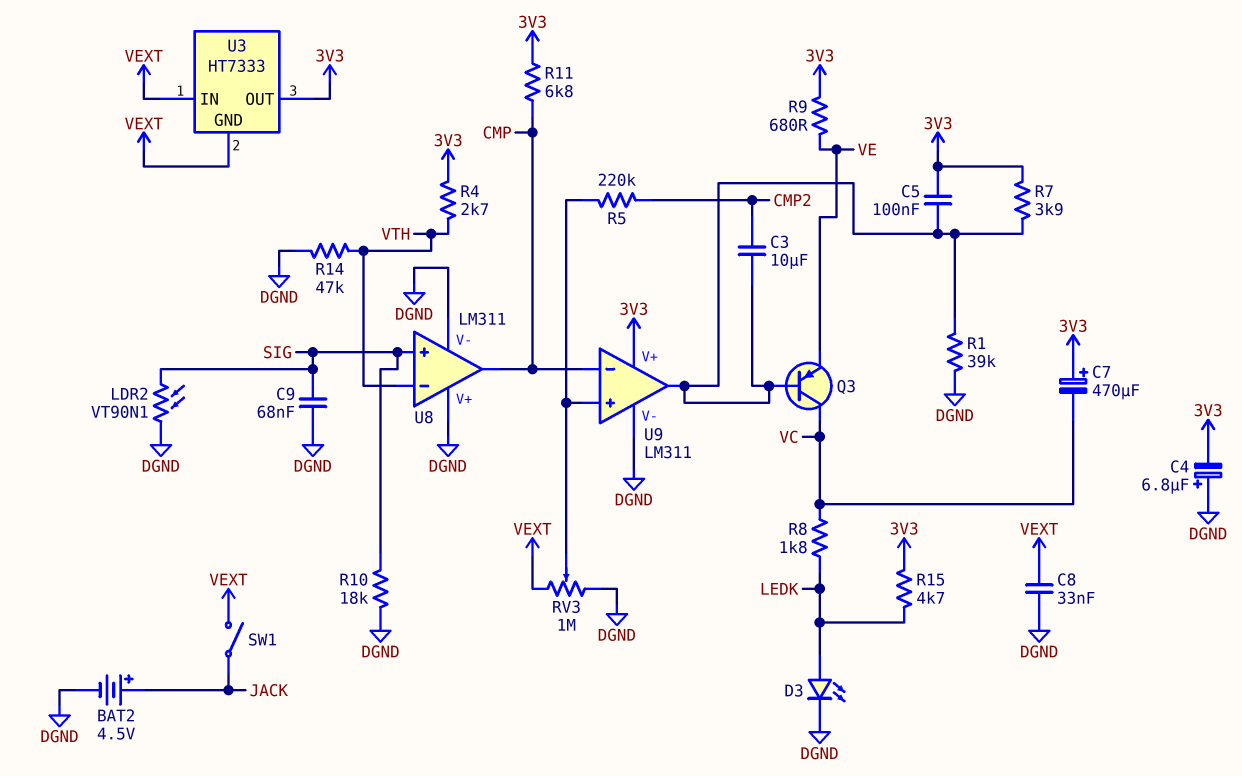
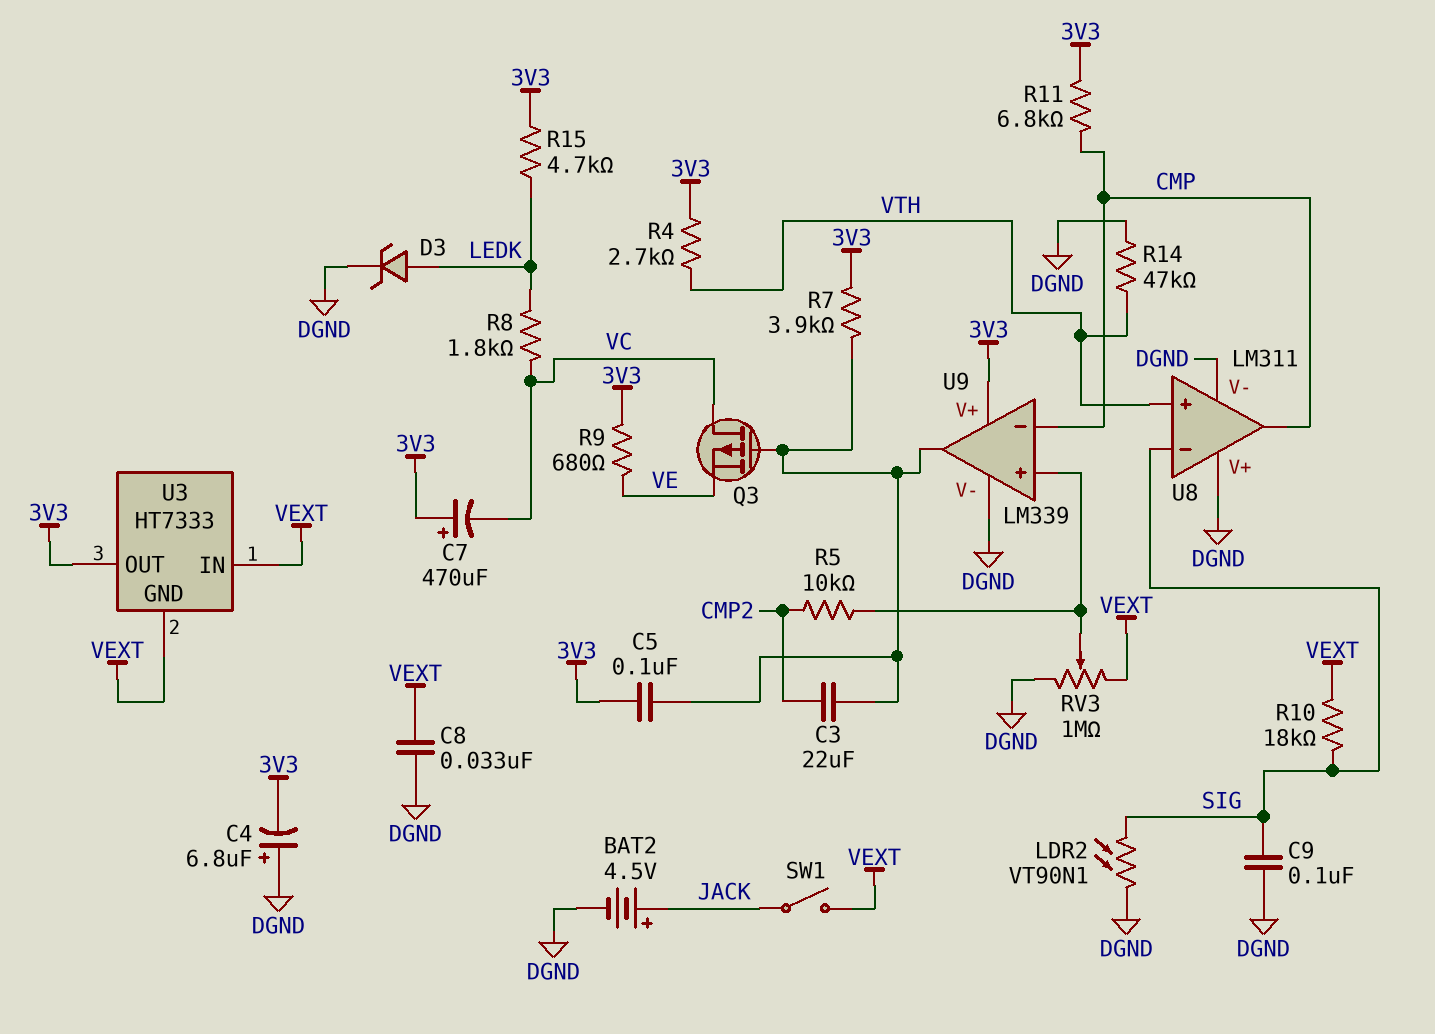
C3: 10uF (CMP2, U9/out) -> 22uF (CMP2, U9/out)
C9: 68nF (DGND, SIG) -> 100nF (DGND, SIG)
D3: LED (A LEDK, K DGND) -> zener (A LEDK, K DGND)
Q3: PNP (B U9/out, C VC, E VE) -> PMOS (G U9/out, D VC, S VE)
R1: 39k (DGND, U9/out) -> none
R5: 220k (CMP2, U9/in+) -> 10k (CMP2, U9/in+)
R10: 18k (DGND, SIG) -> 18k (SIG, VEXT)
U8 pin in+: SIG -> VTH
U8 pin in-: VTH -> SIG
U9: LM311 -> LM339

